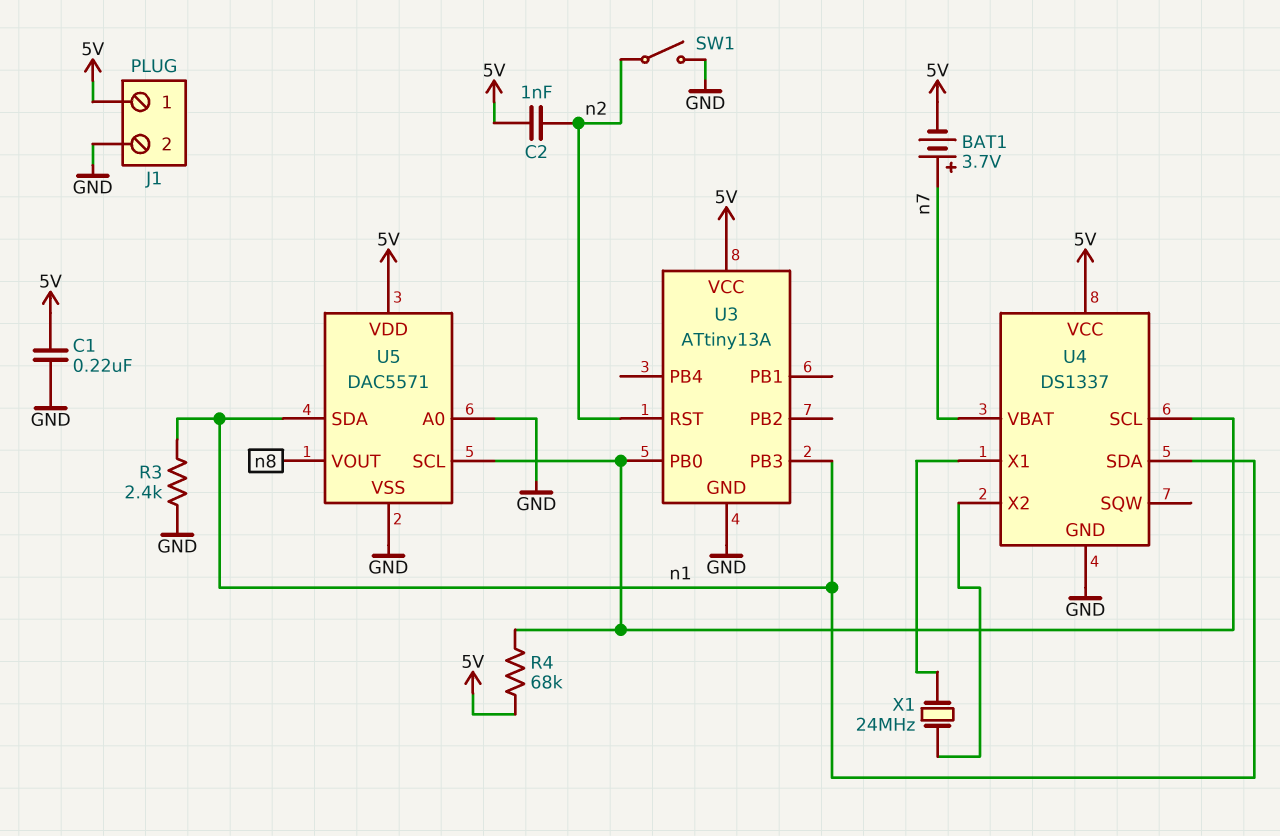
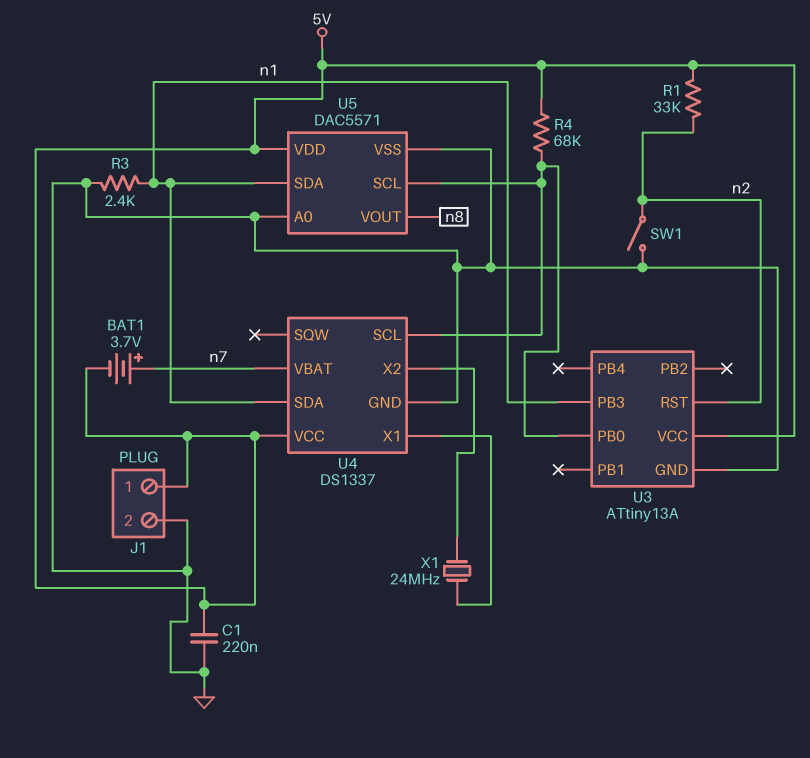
C2: 1nF (5V, n2) -> none
R1: none -> 33k (5V, n2)

